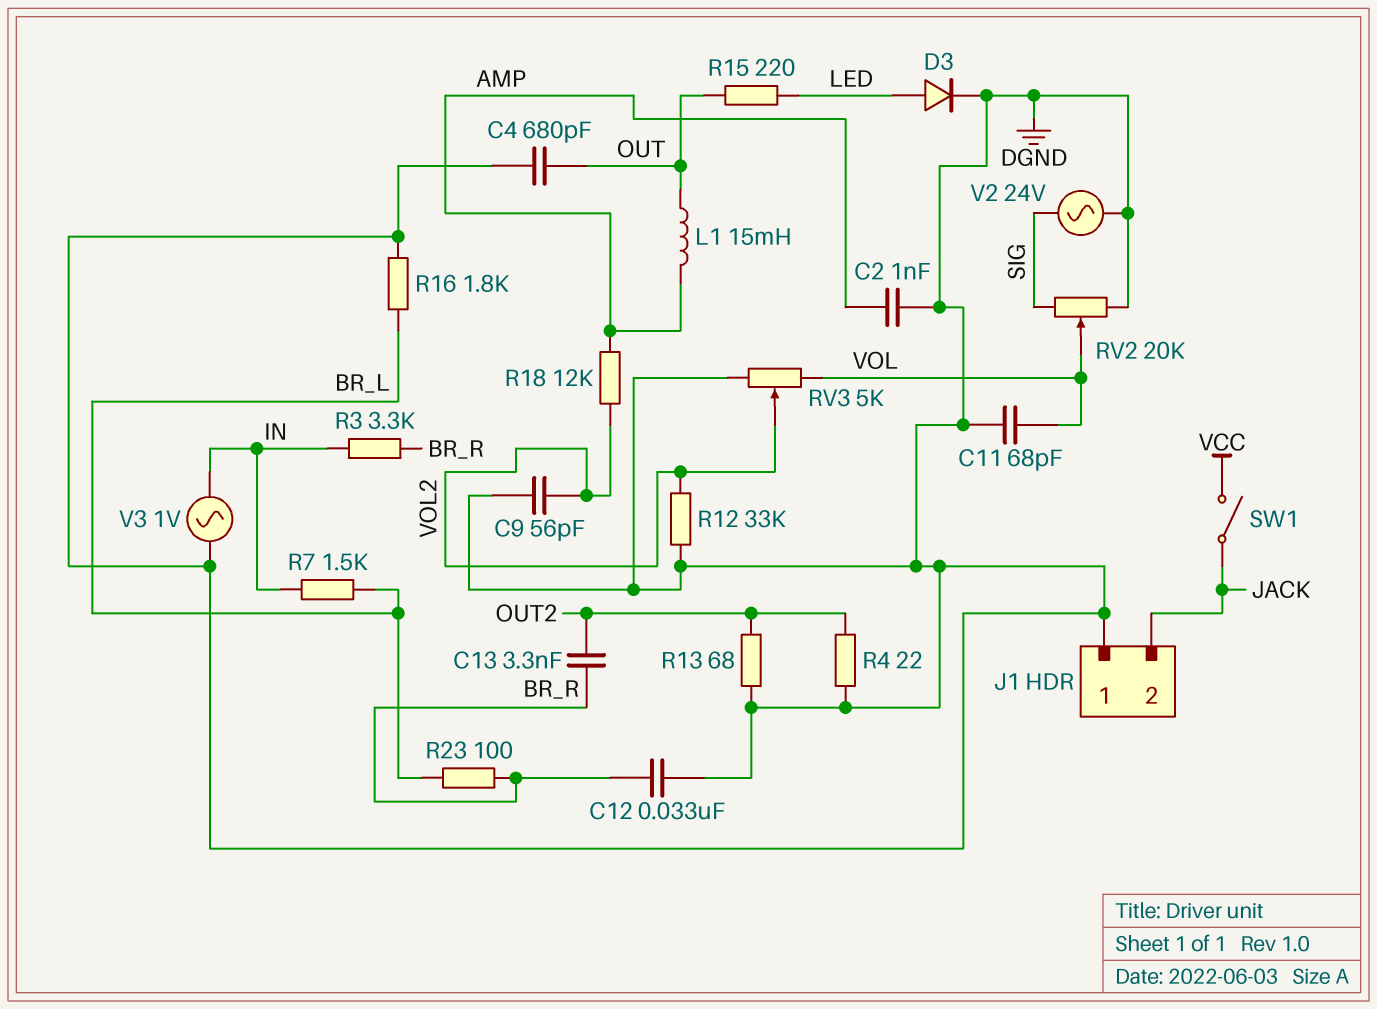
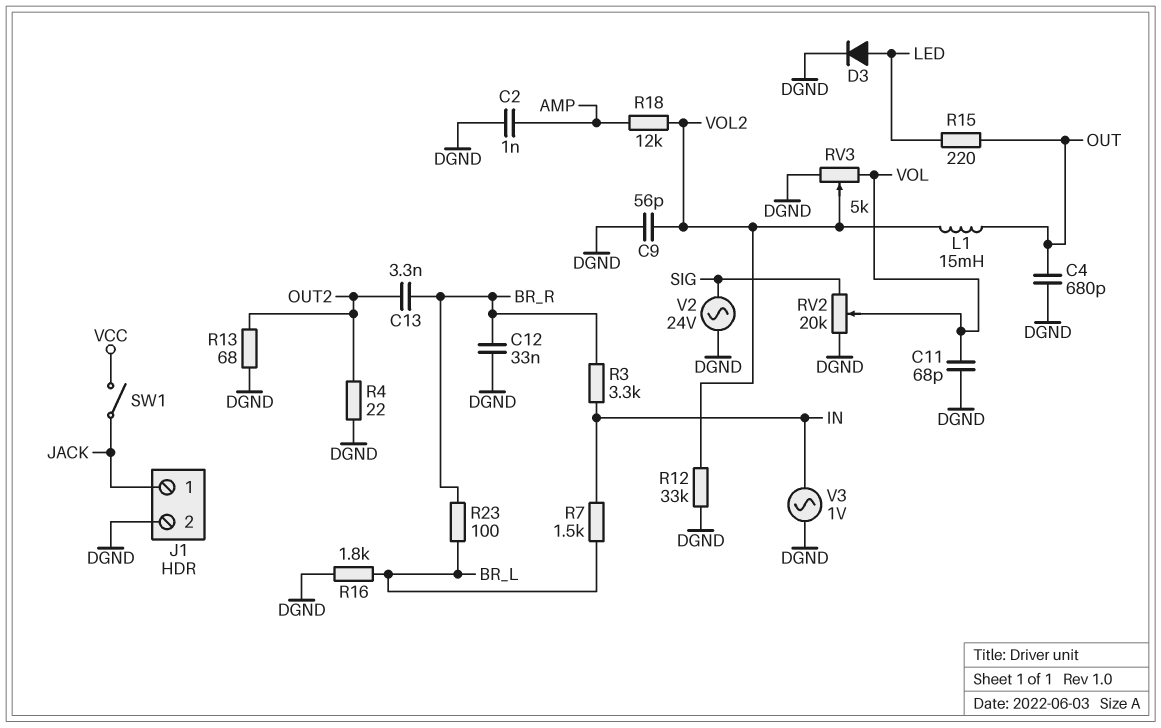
J1 pin 1: DGND -> JACK
J1 pin 2: JACK -> DGND
L1: 15mH (AMP, OUT) -> 15mH (OUT, VOL2)

